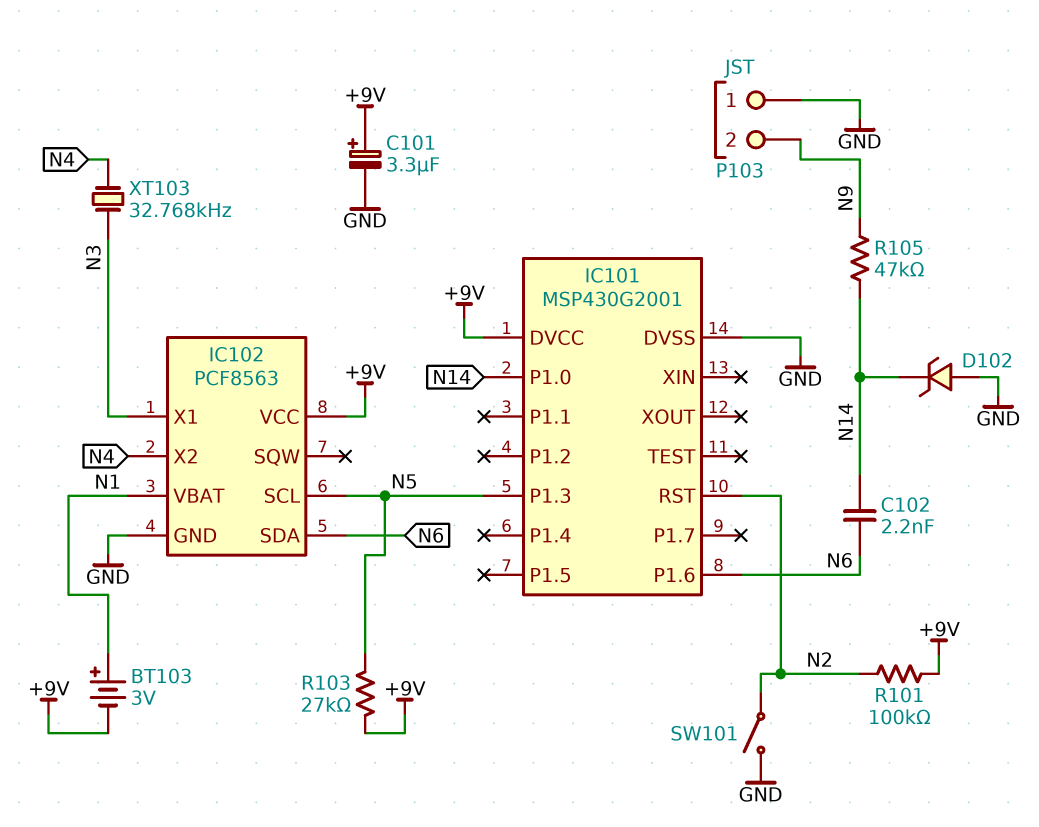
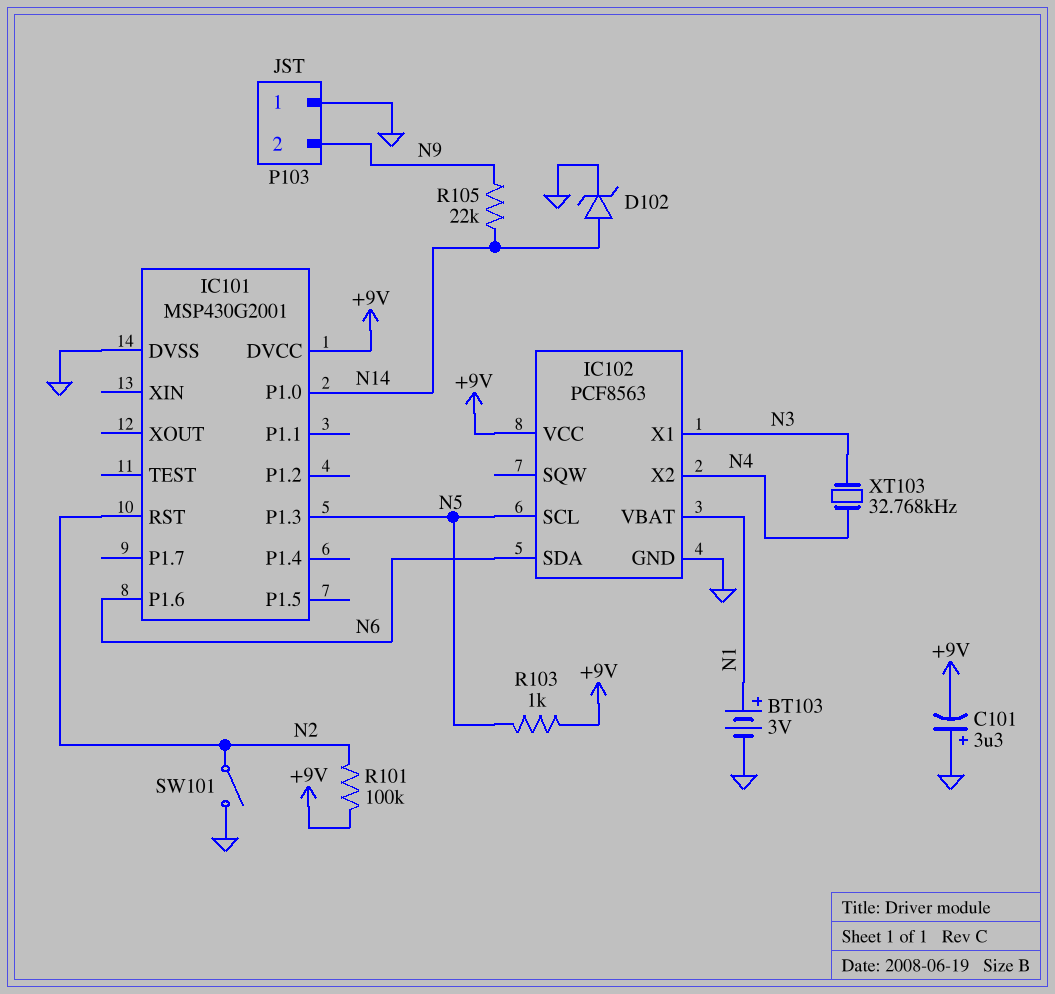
BT103: 3V (plus N1, minus +9V) -> 3V (plus N1, minus GND)
C101: 3.3uF (plus +9V, minus GND) -> 3.3uF (plus GND, minus +9V)
C102: 2.2nF (N6, N14) -> none
D102: zener (A GND, K N14) -> zener (A N14, K GND)
R103: 27k (+9V, N5) -> 1k (+9V, N5)
R105: 47k (N9, N14) -> 22k (N9, N14)

